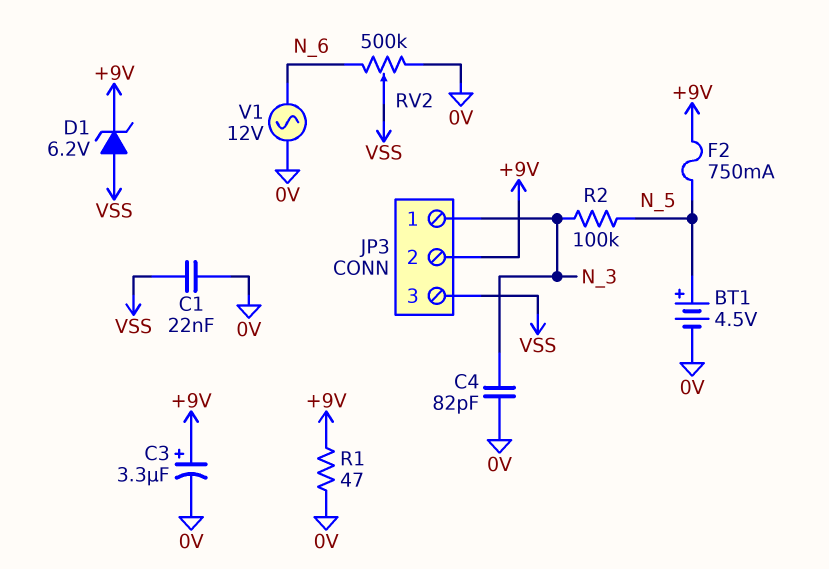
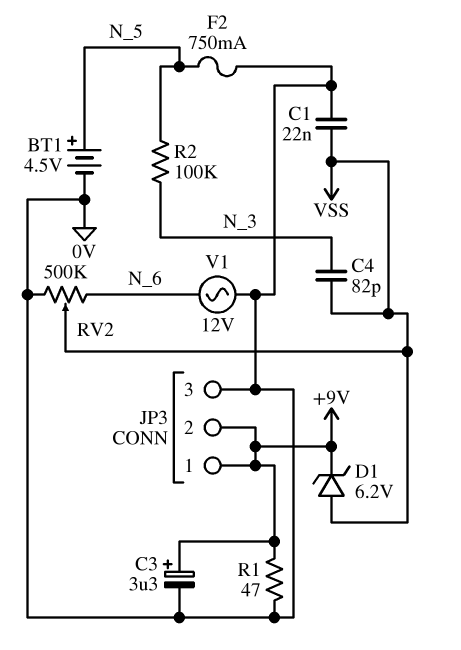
C4: 82pF (0V, N_3) -> 82pF (N_3, VSS)
F2: 750mA (+9V, N_5) -> 750mA (0V, N_5)
JP3 pin 1: N_3 -> +9V
JP3 pin 3: VSS -> 0V

